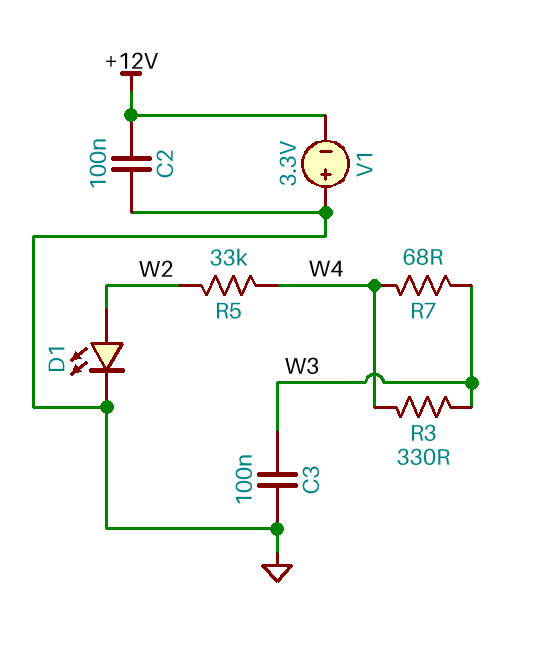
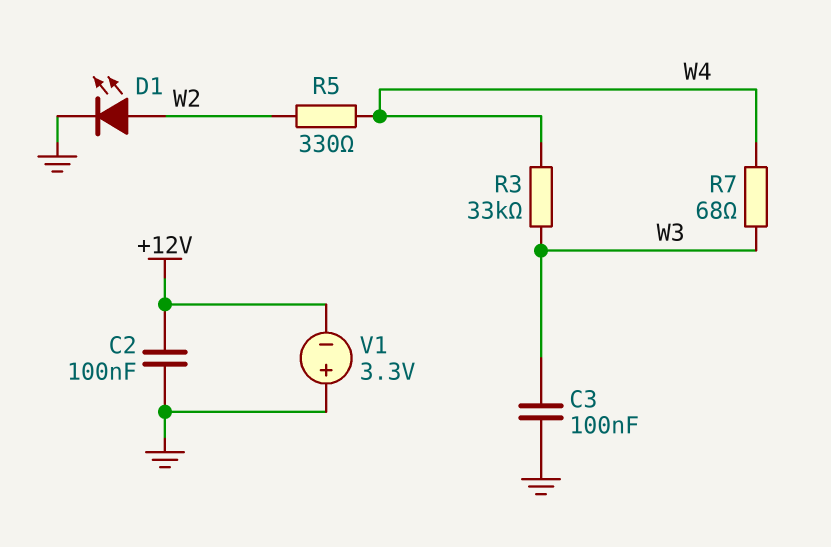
R3: 330 (W3, W4) -> 33k (W3, W4)
R5: 33k (W2, W4) -> 330 (W2, W4)

